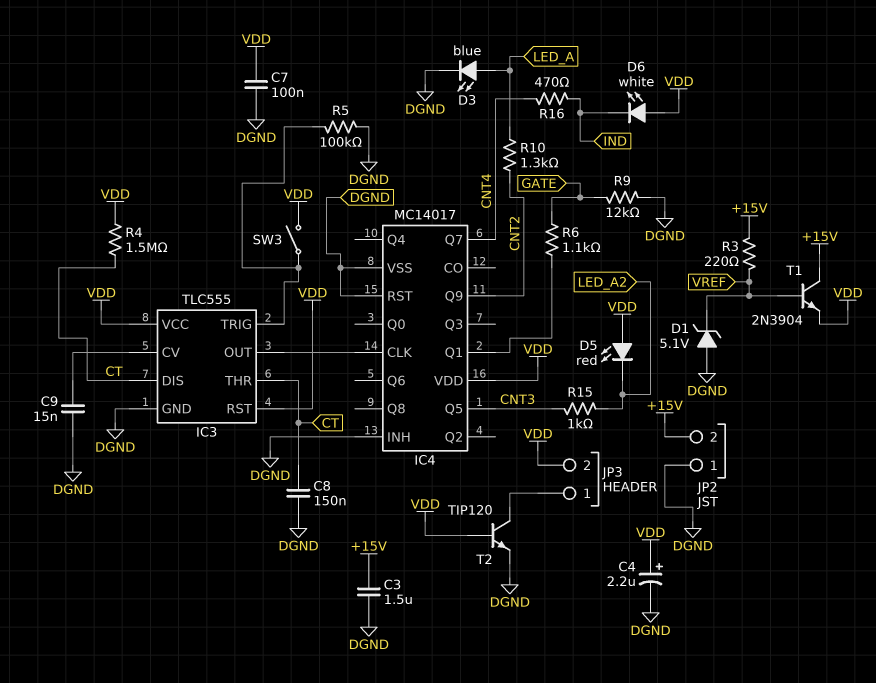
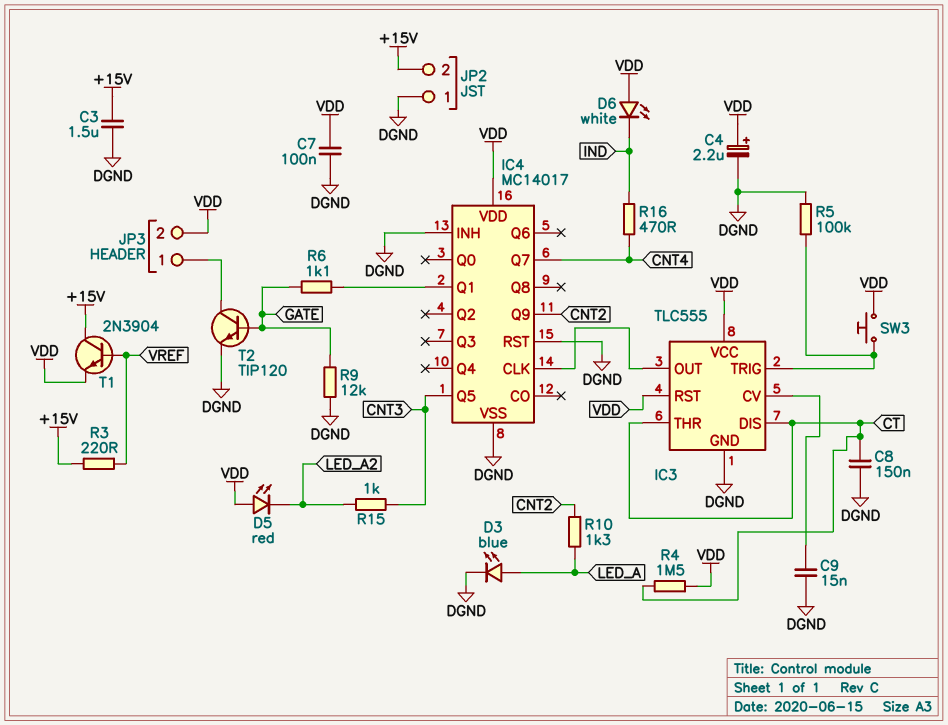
D1: zener 5.1V (A DGND, K VREF) -> none
SW3: switch (IC3/TRIG, VDD) -> button (IC3/TRIG, VDD)
T2: NPN TIP120 (B VDD, C JP3/1, E DGND) -> NPN TIP120 (B GATE, C JP3/1, E DGND)

